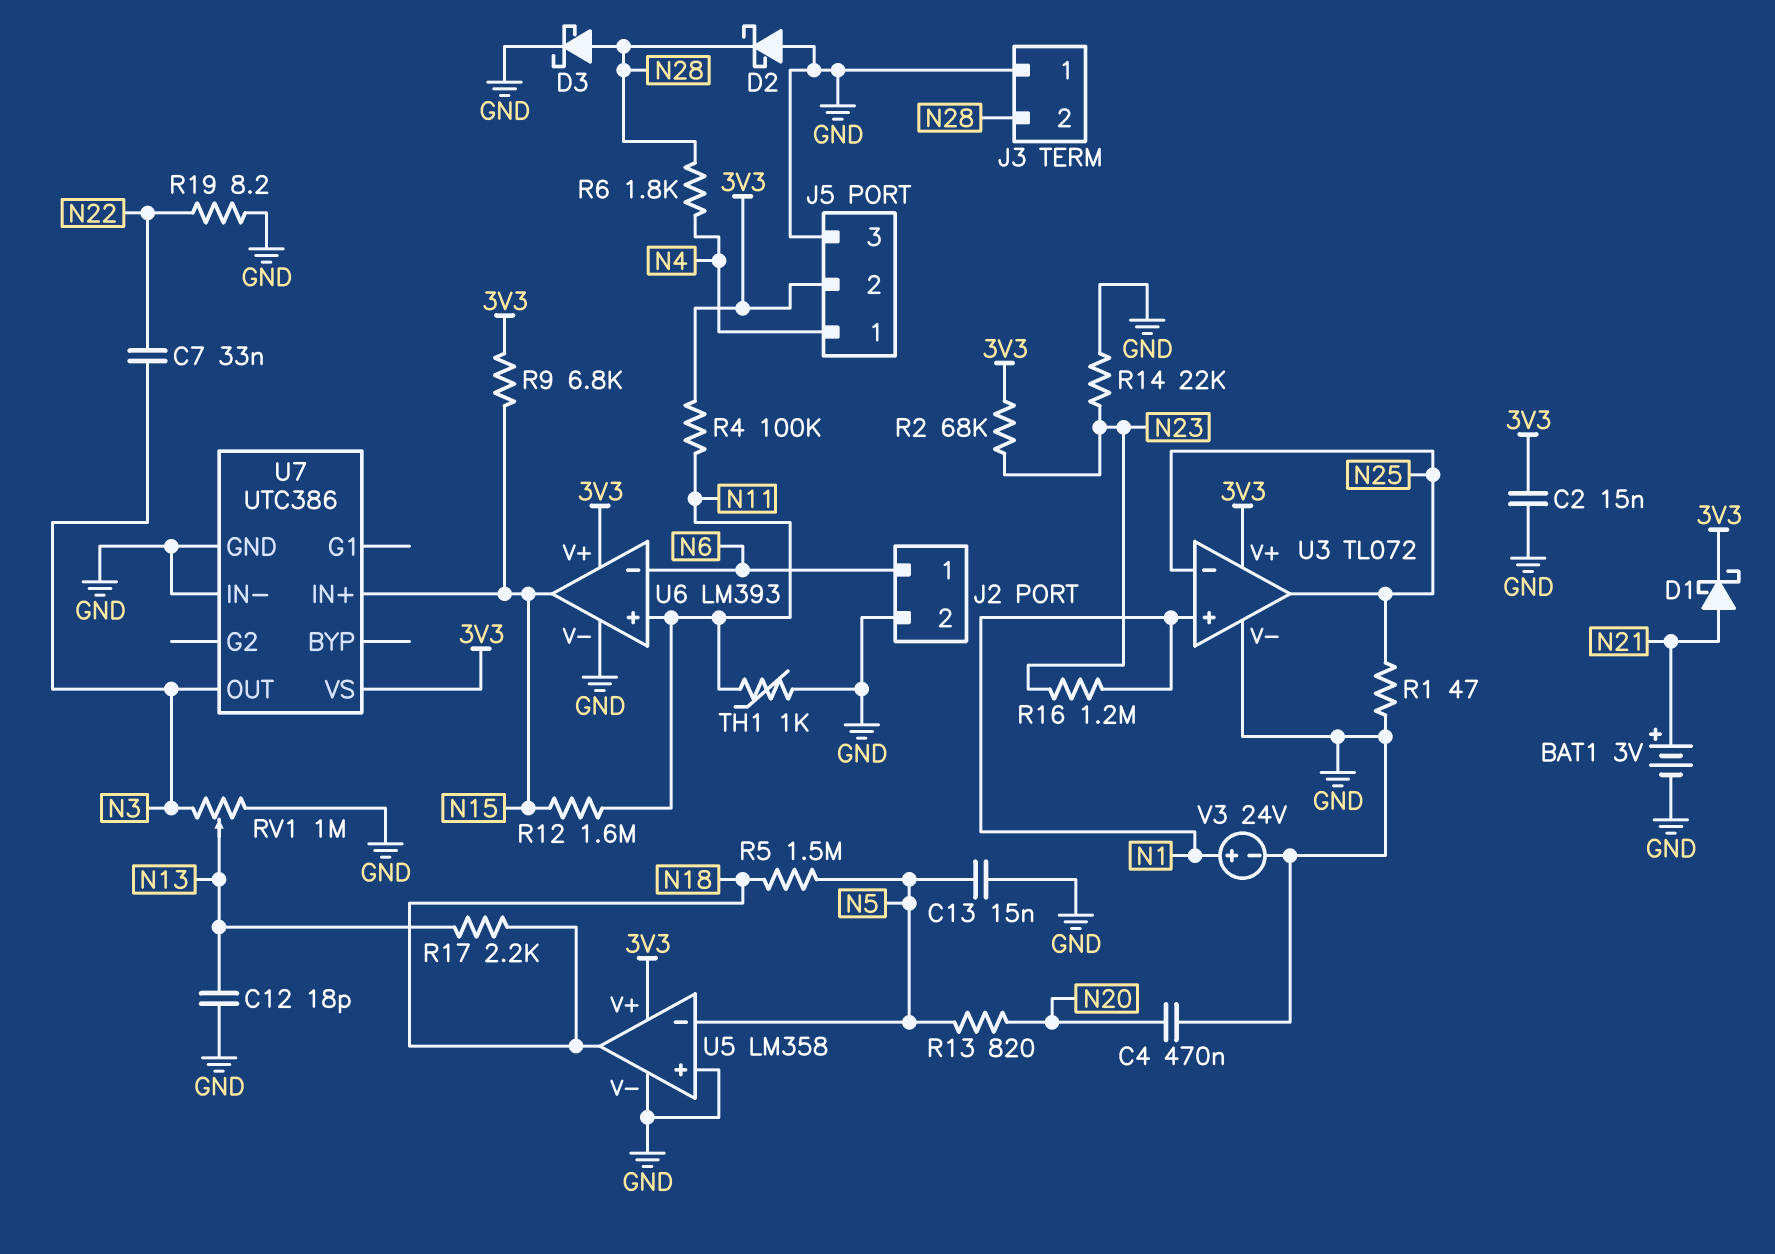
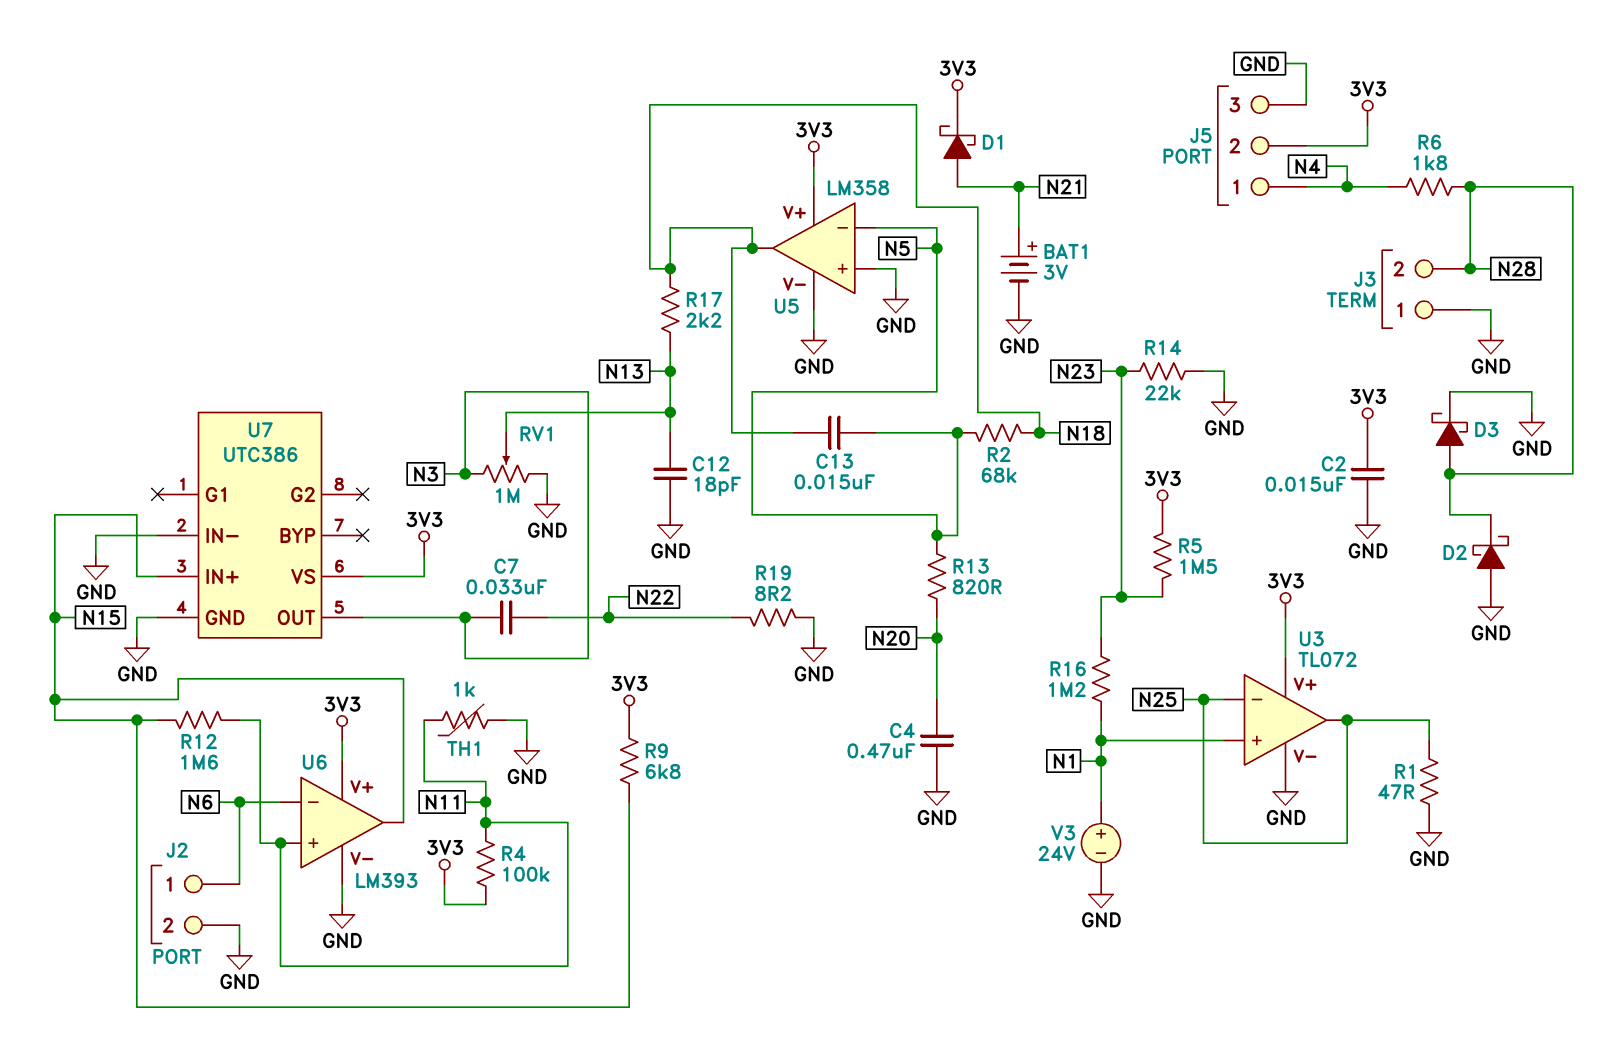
C13: 15nF (GND, N5) -> 15nF (N5, N18)
R2: 68k (3V3, N23) -> 68k (N5, N18)
R5: 1.5M (N5, N18) -> 1.5M (3V3, N23)

